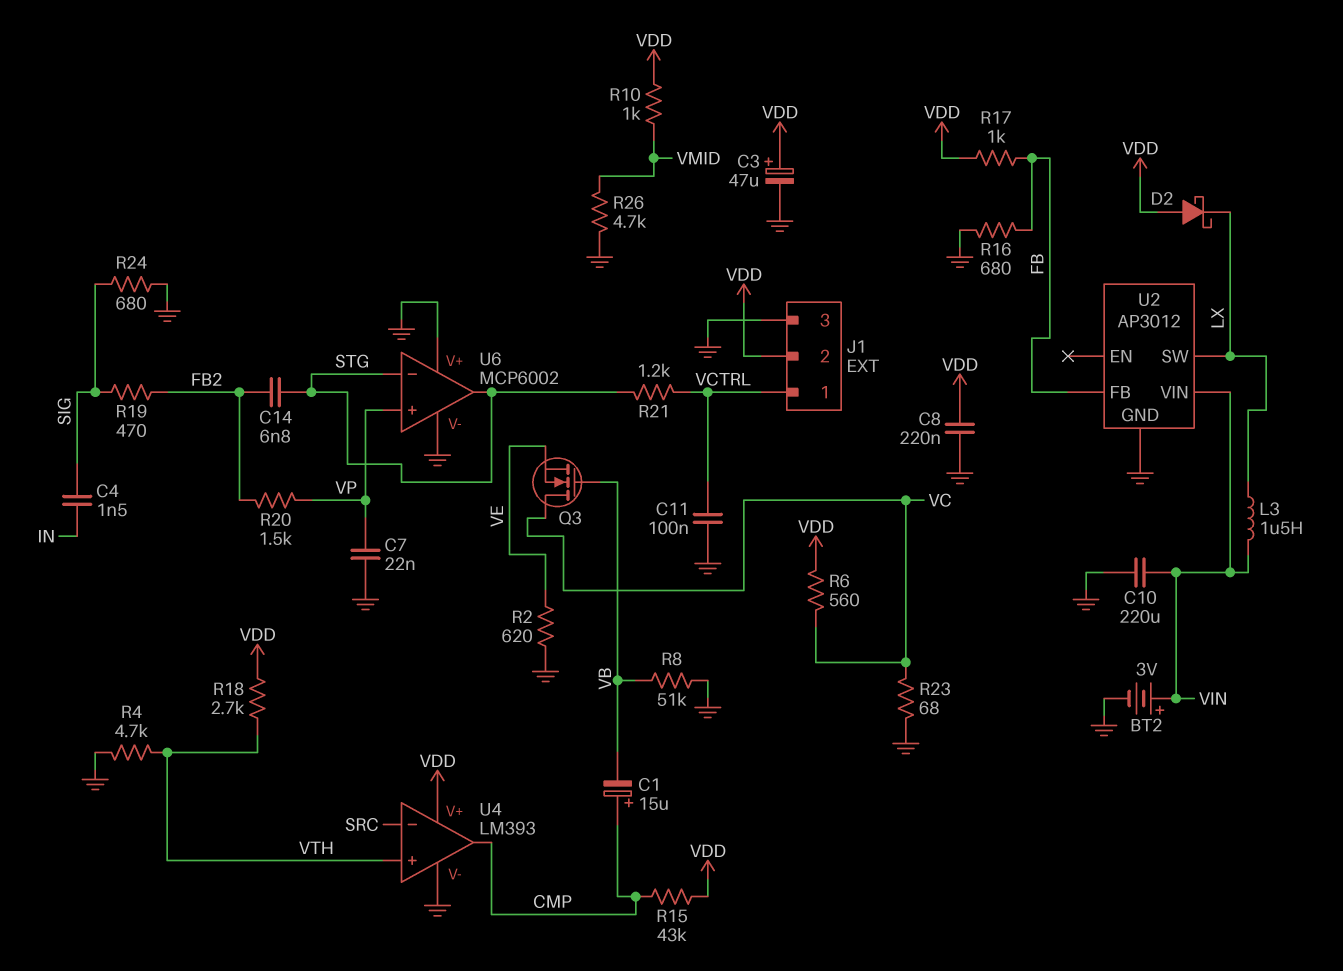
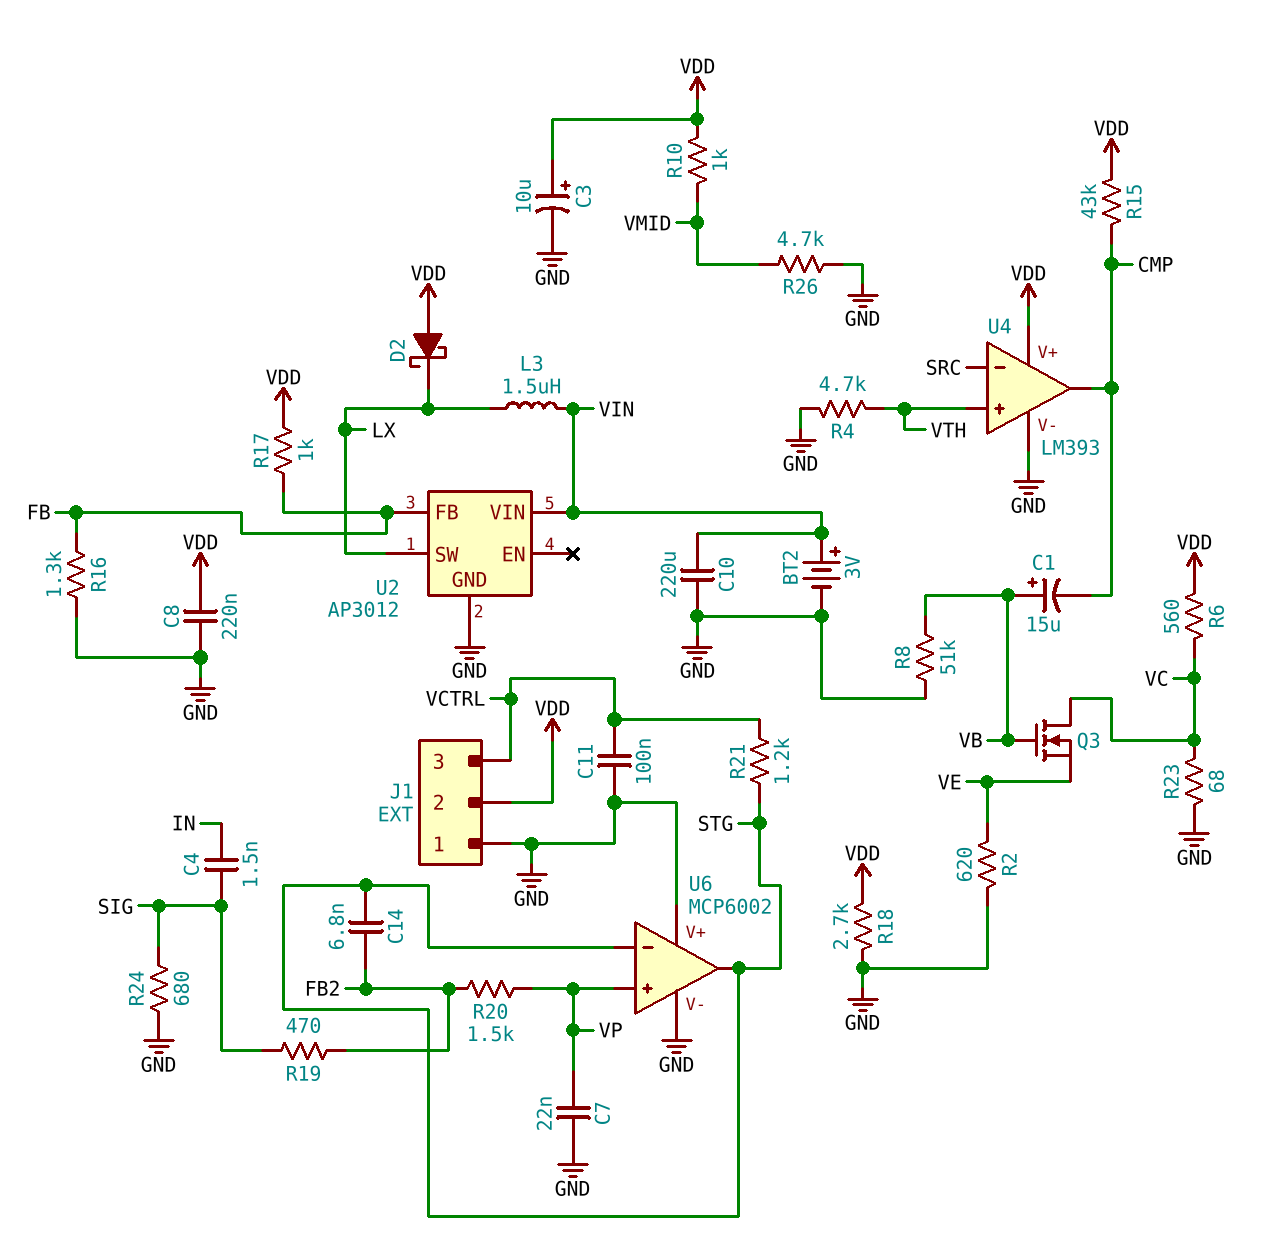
C1: 15uF (plus CMP, minus VB) -> 15uF (plus VB, minus CMP)
C3: 47uF (plus VDD, minus GND) -> 10uF (plus VDD, minus GND)
J1 pin 1: VCTRL -> GND
J1 pin 3: GND -> VCTRL
R16: 680 (FB, GND) -> 1.3k (FB, GND)
R18: 2.7k (VDD, VTH) -> 2.7k (GND, VDD)

